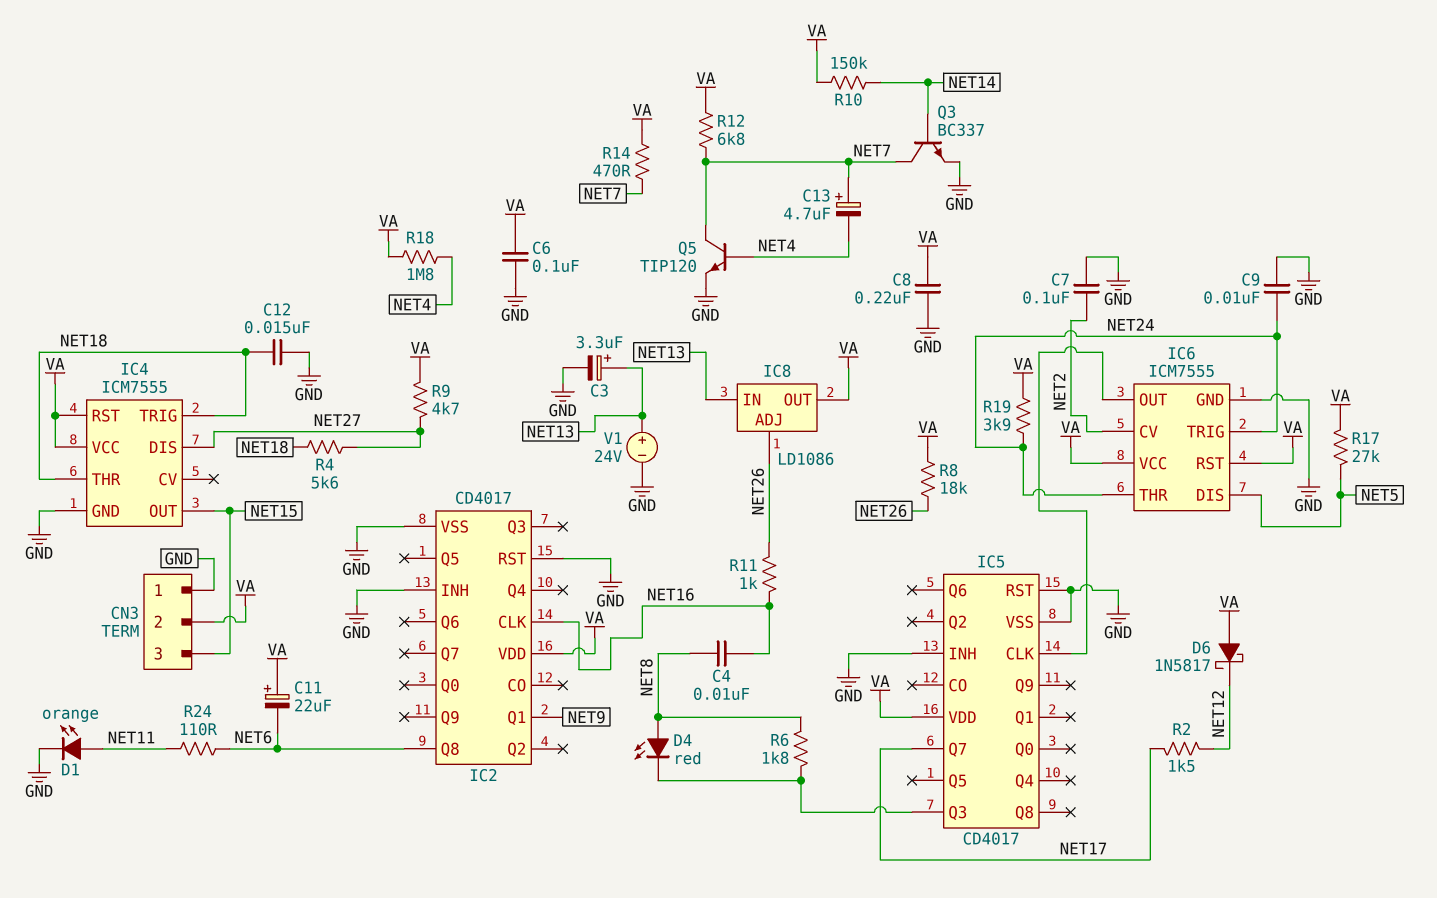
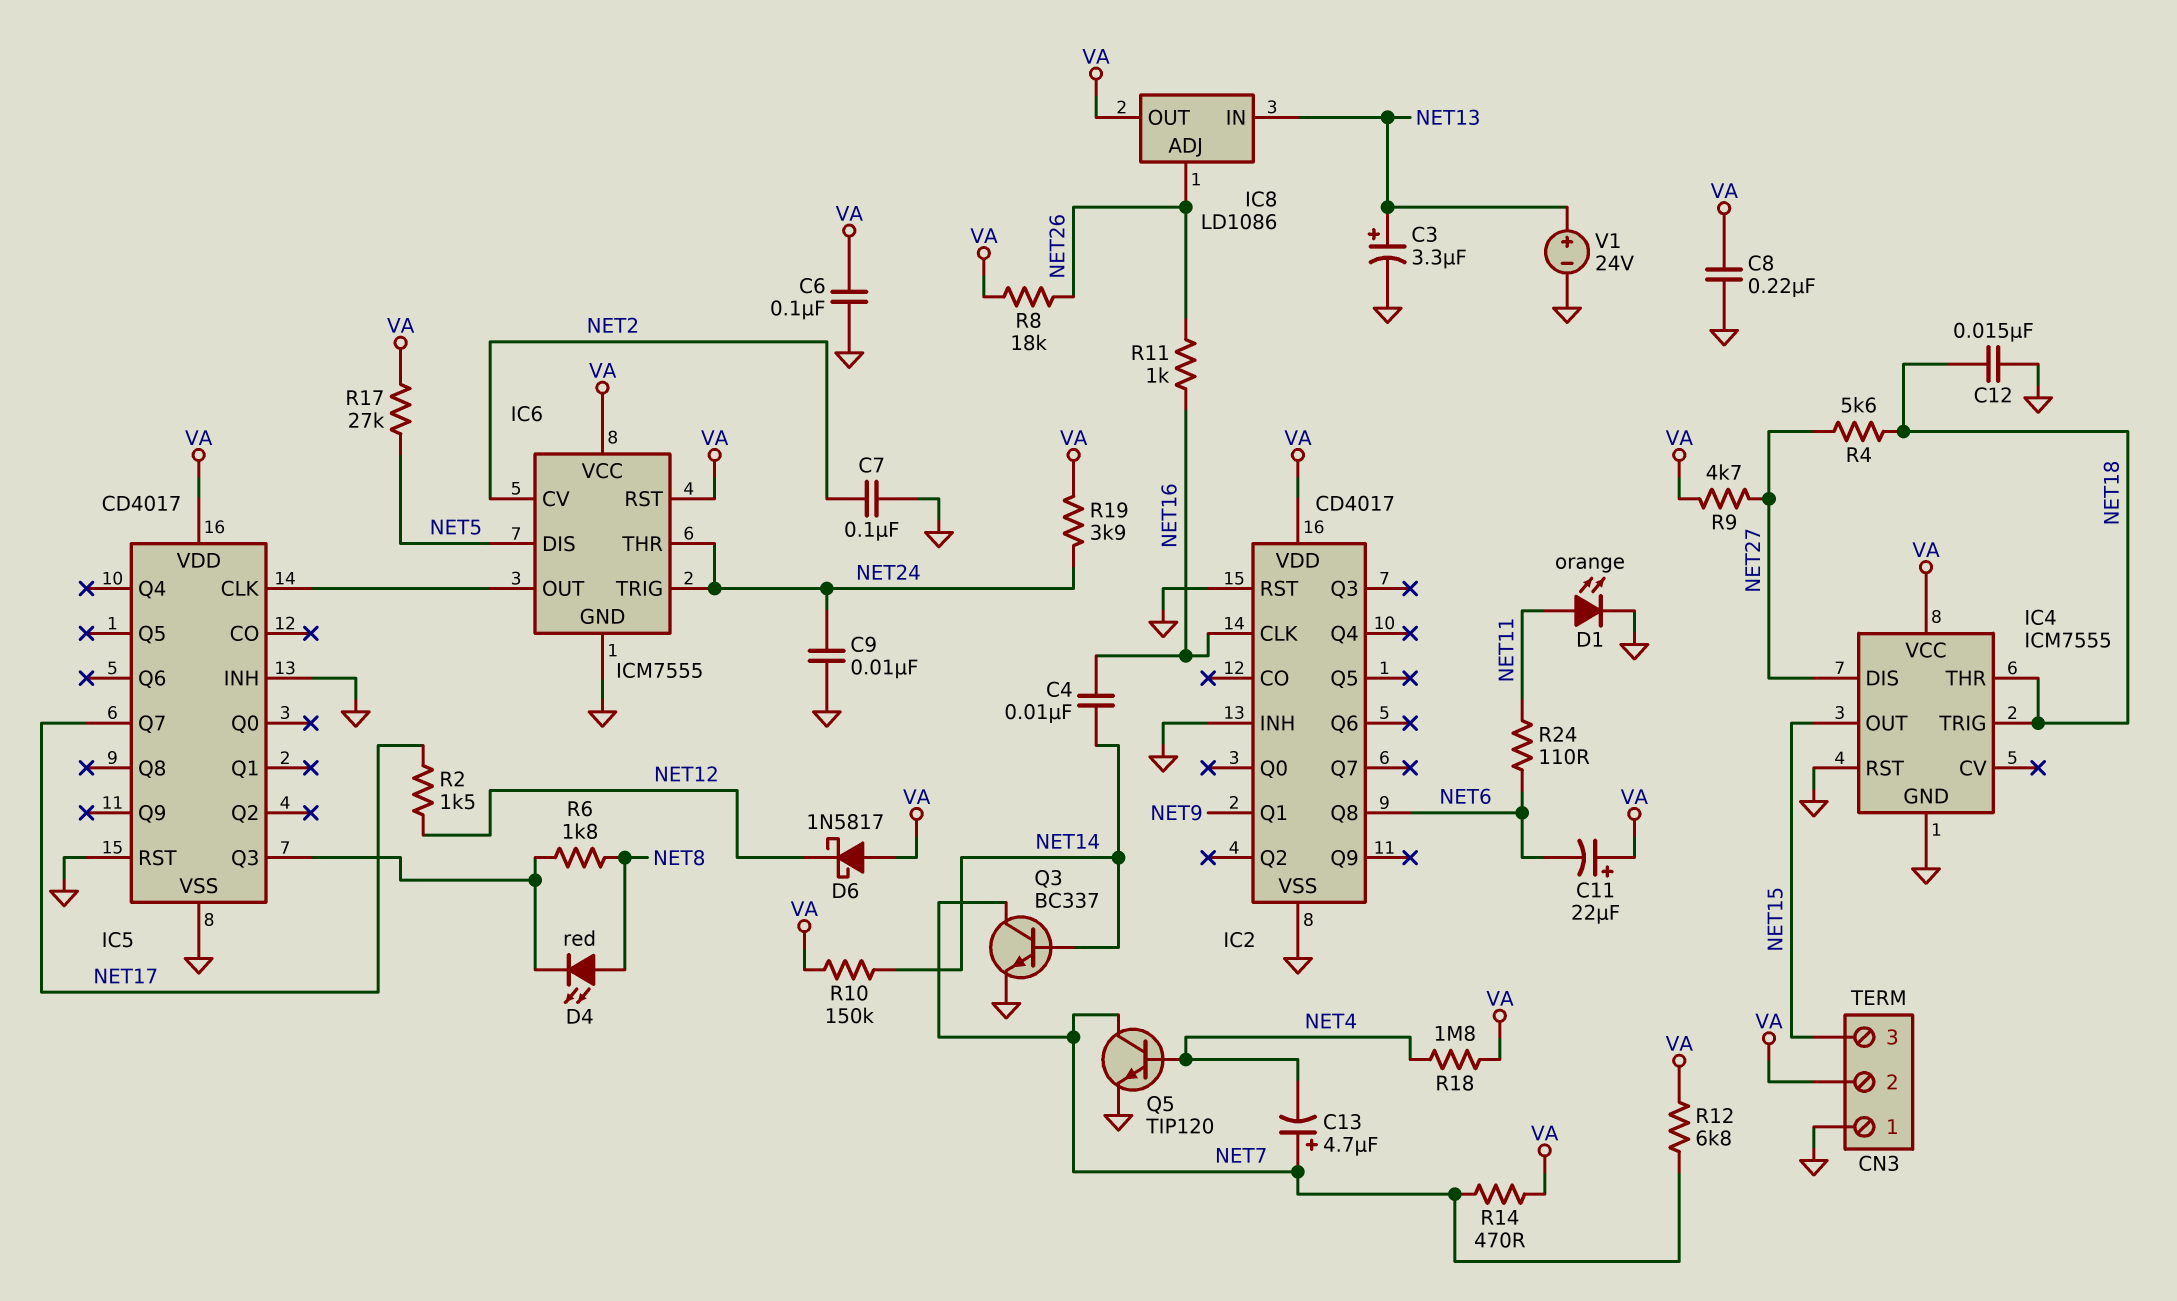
C4: 10nF (NET8, NET16) -> 10nF (NET14, NET16)
IC4 pin RST: VA -> GND

